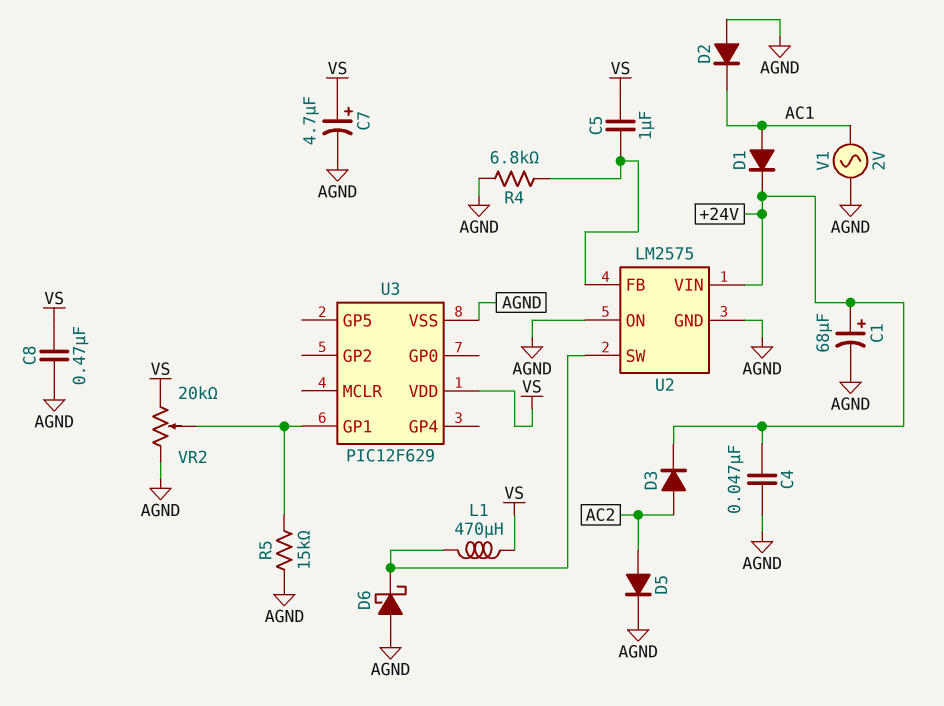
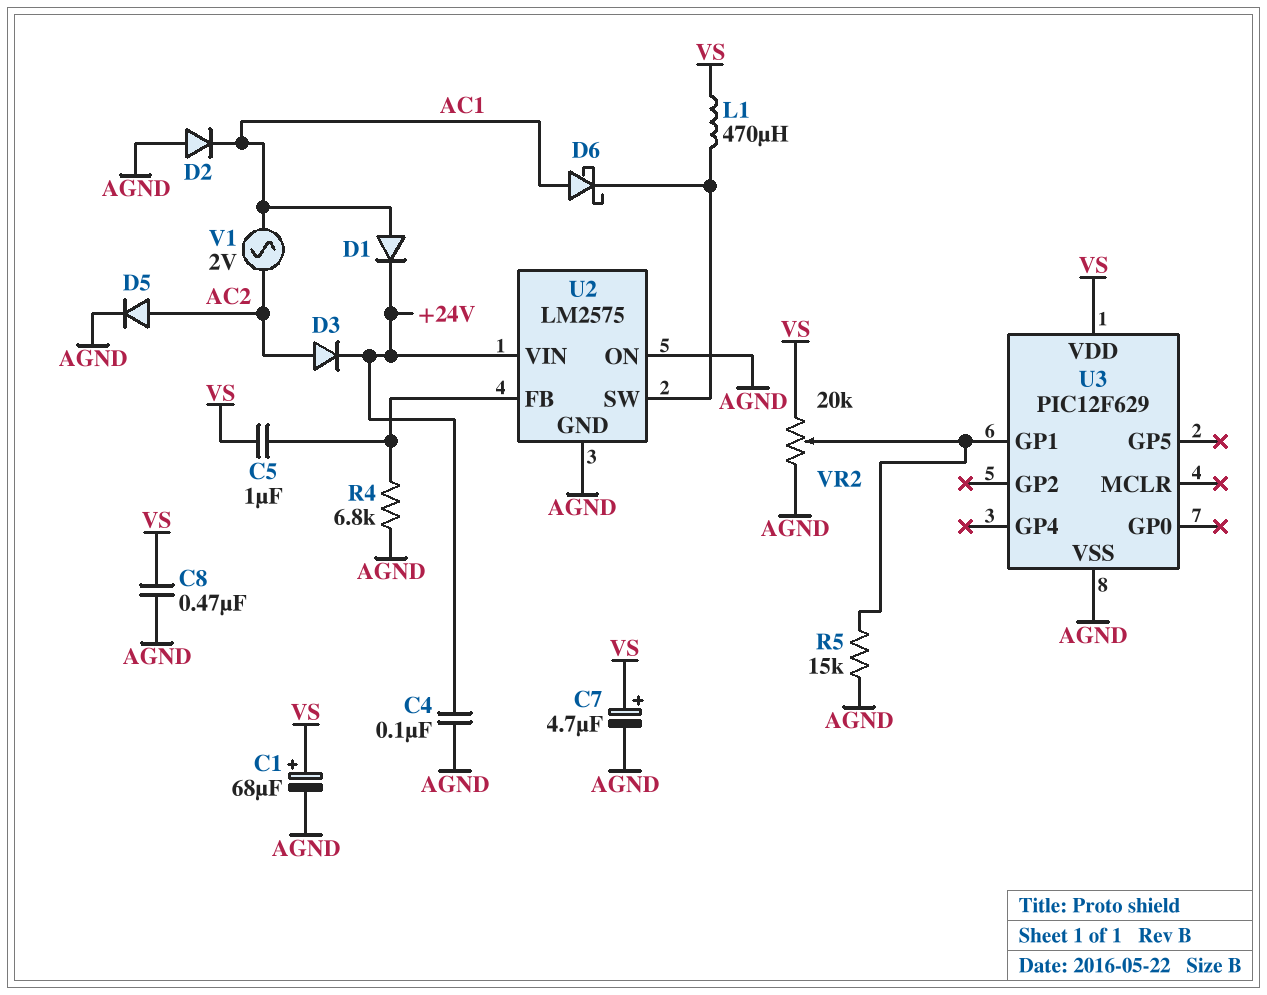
C1: 68uF (plus +24V, minus AGND) -> 68uF (plus VS, minus AGND)
C4: 47nF (+24V, AGND) -> 100nF (+24V, AGND)
D6: schottky (A AGND, K U2/SW) -> schottky (A AC1, K U2/SW)
V1: AC 2V (AC1, AGND) -> AC 2V (AC1, AC2)

